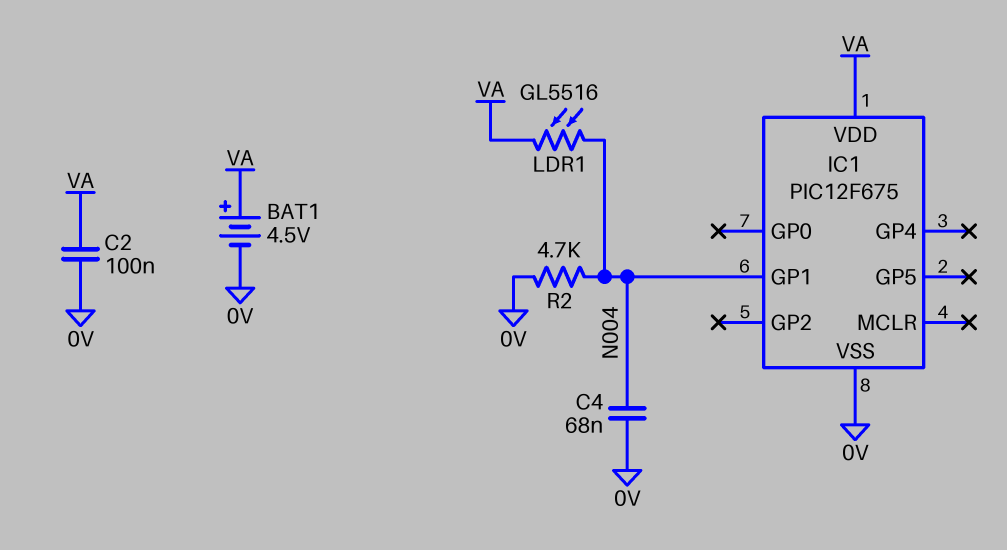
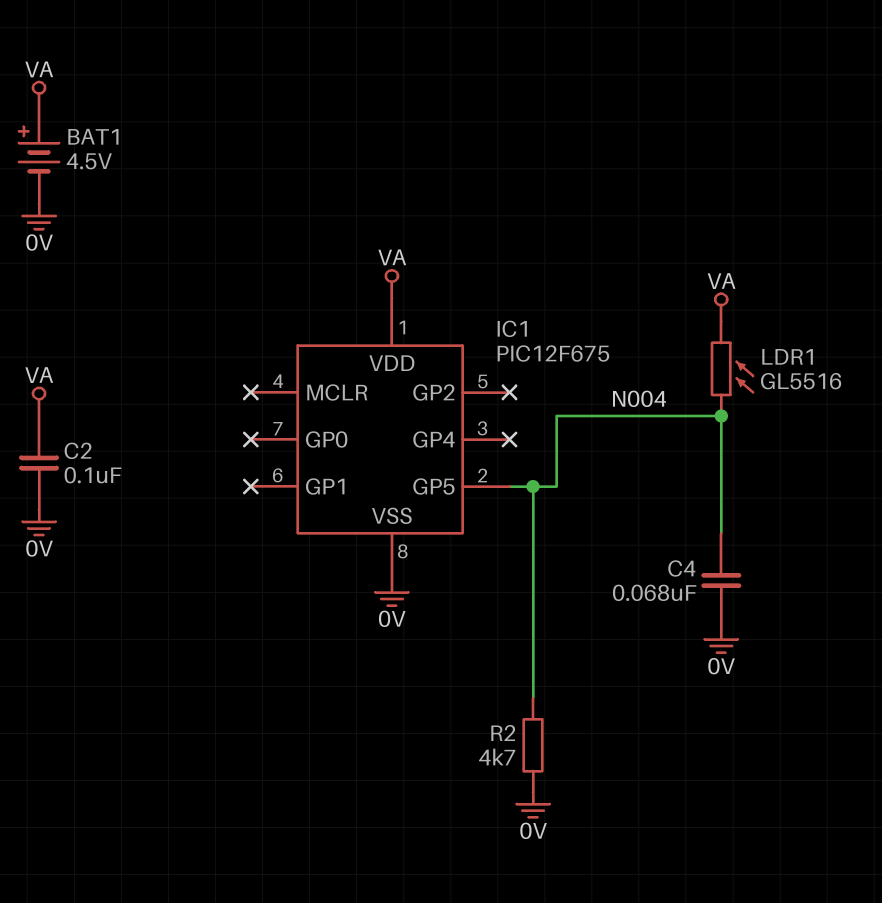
IC1 pin GP1: N004 -> none
IC1 pin GP5: none -> N004

